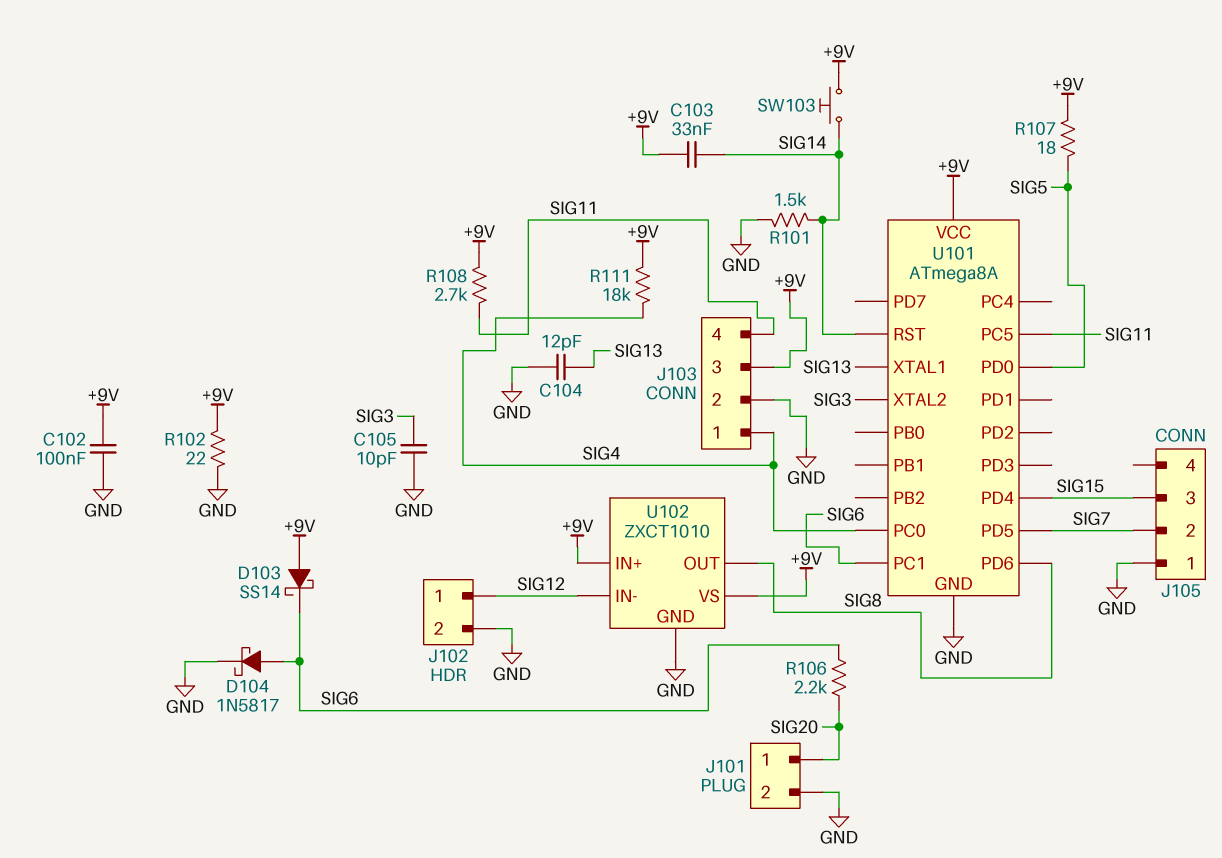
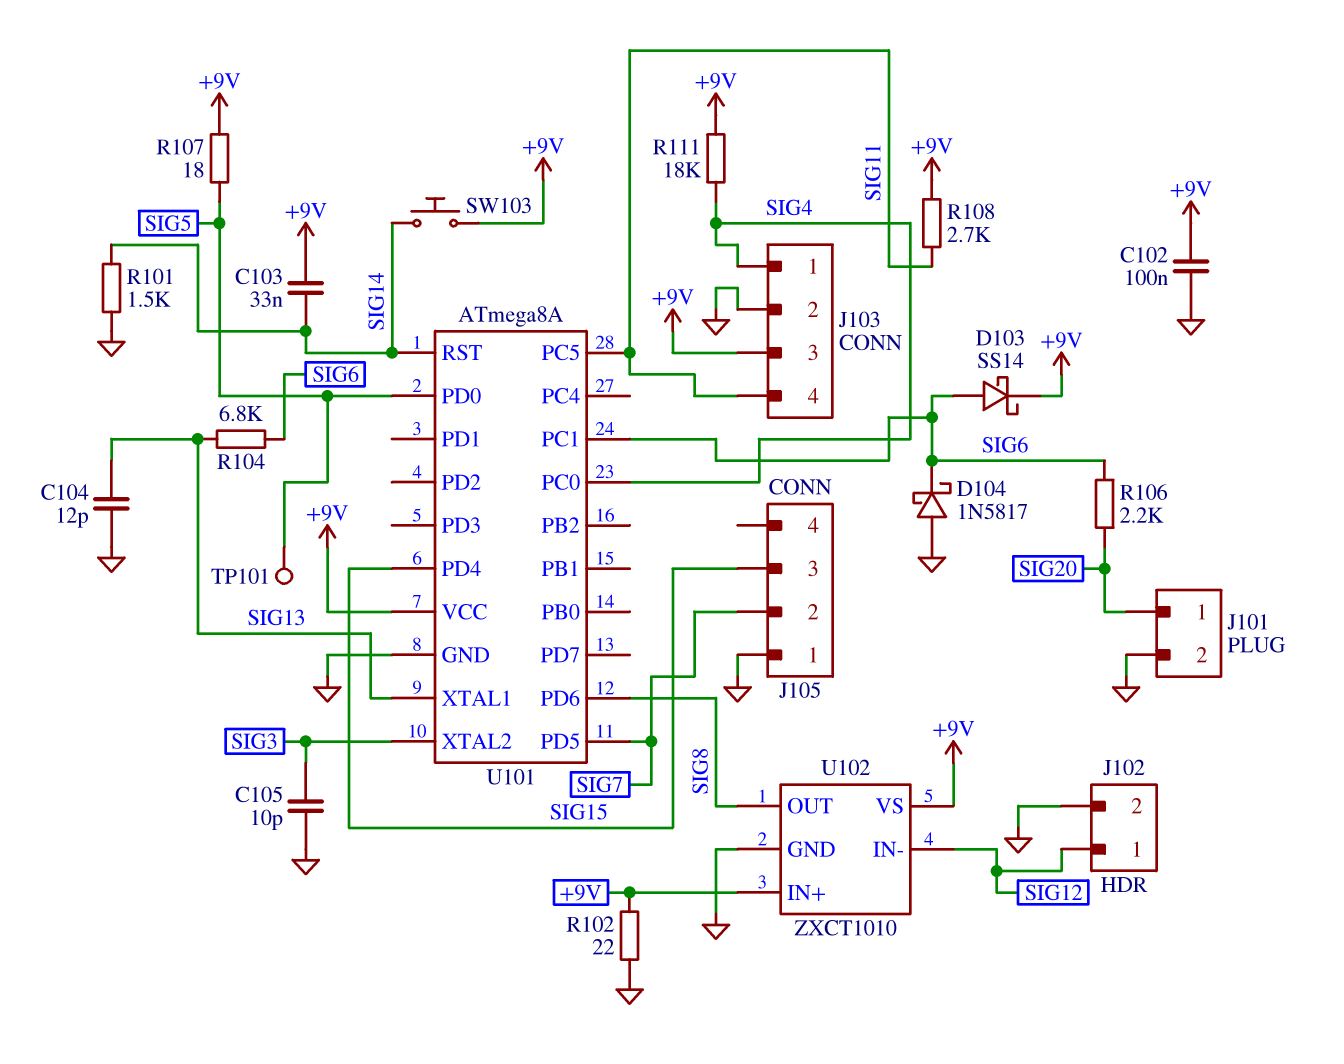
D103: schottky SS14 (A +9V, K SIG6) -> schottky SS14 (A SIG6, K +9V)
D104: schottky 1N5817 (A SIG6, K GND) -> schottky 1N5817 (A GND, K SIG6)
R104: none -> 6.8k (SIG6, SIG13)
TP101: none -> test point (SIG5)

